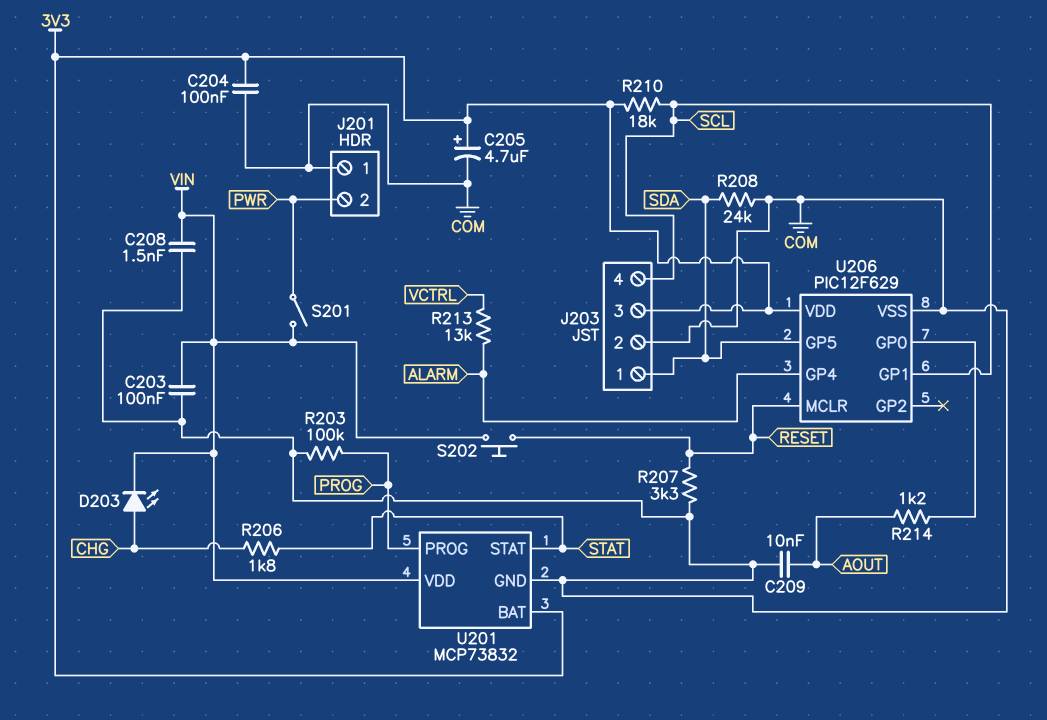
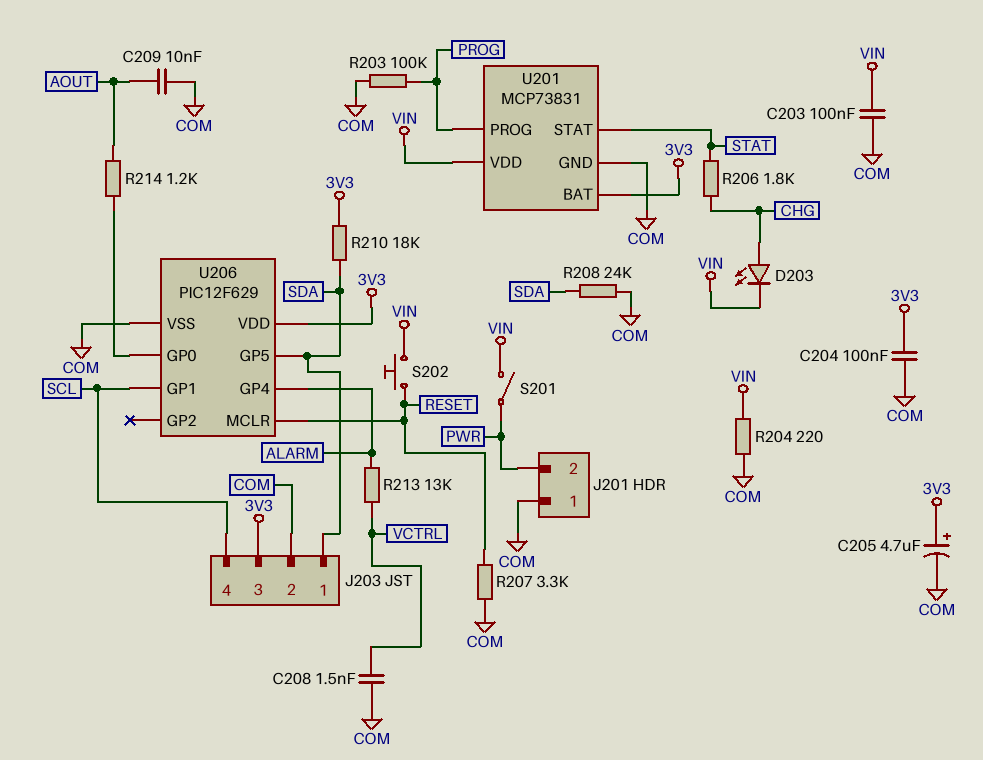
C208: 1.5nF (COM, VIN) -> 1.5nF (COM, VCTRL)
R204: none -> 220 (COM, VIN)
R210: 18k (3V3, SCL) -> 18k (3V3, SDA)
U201: MCP73832 -> MCP73831

